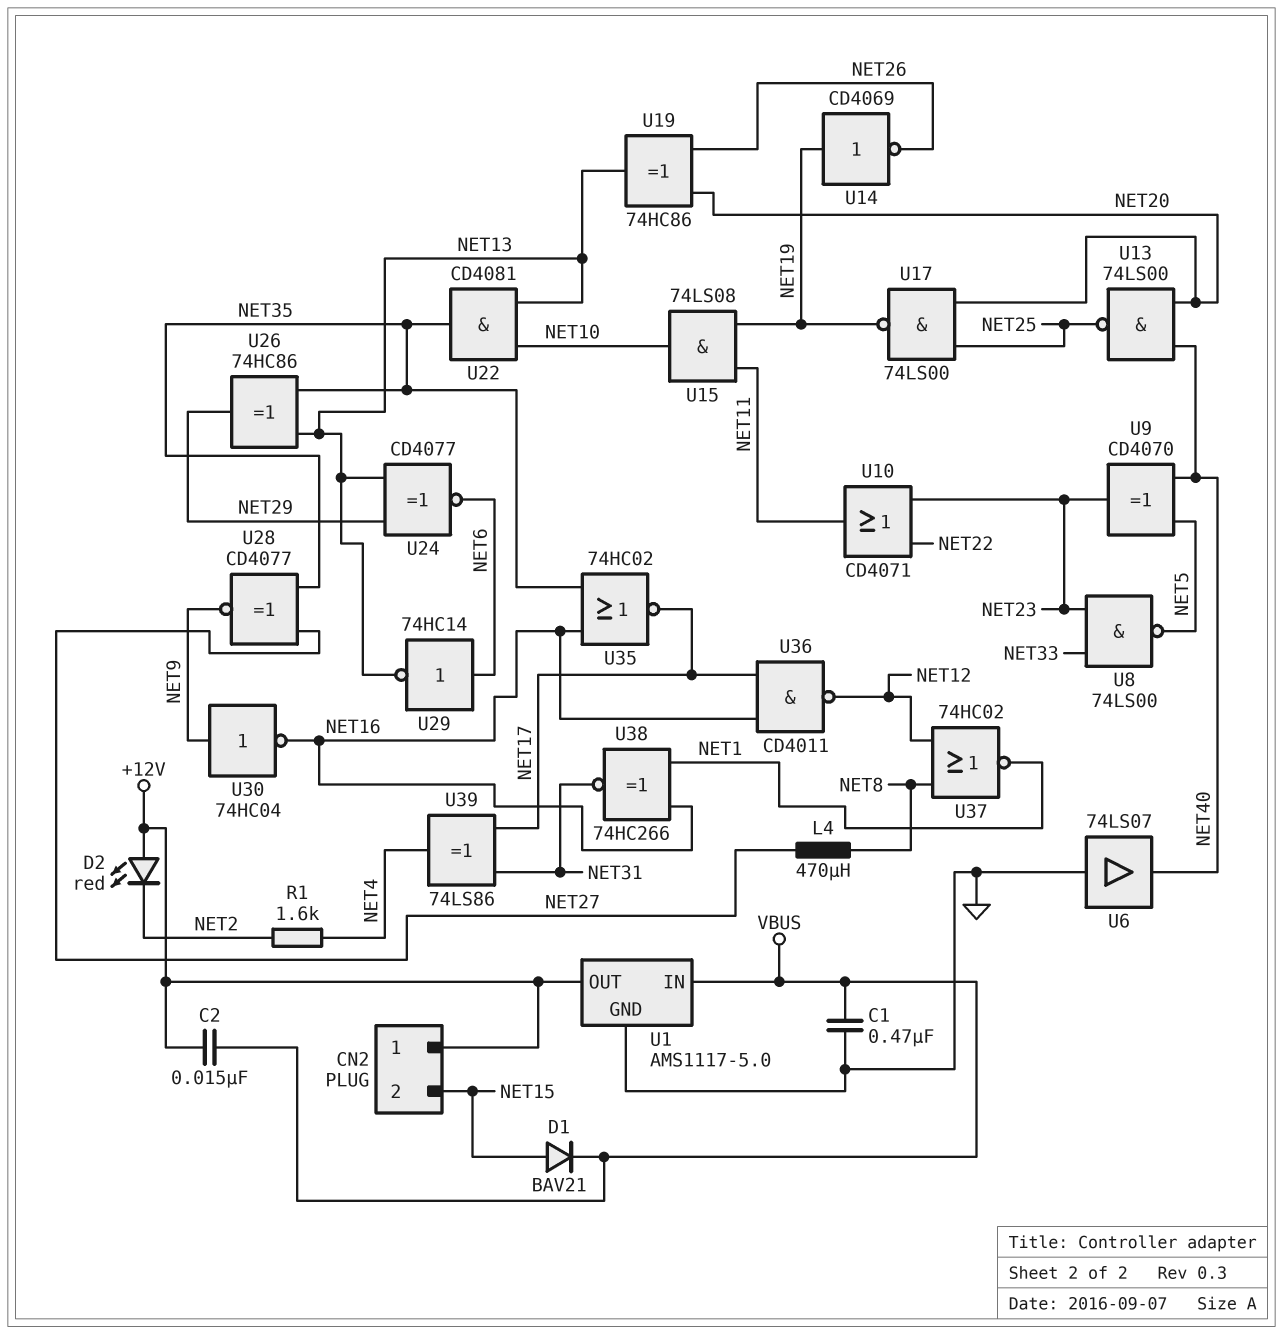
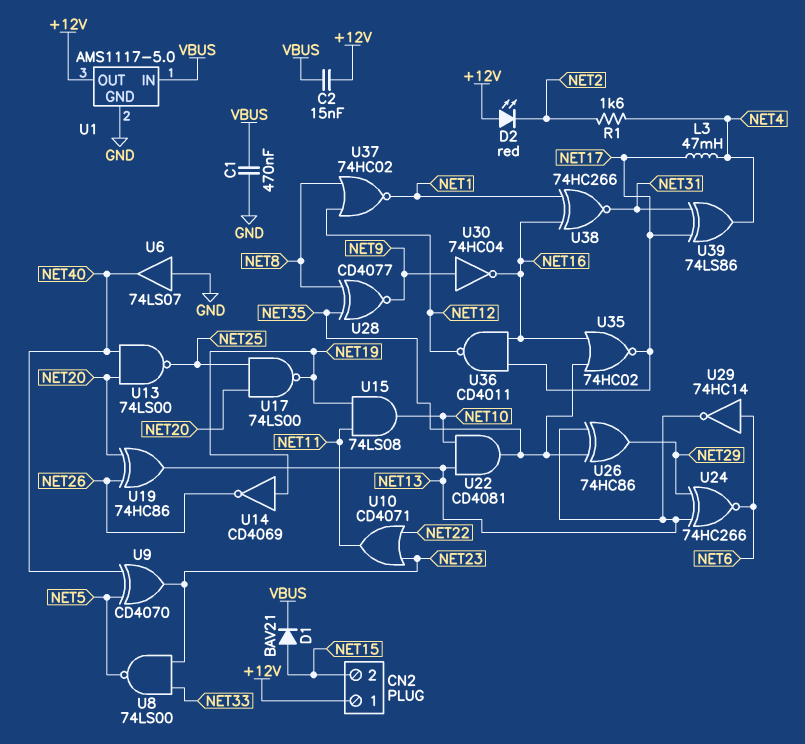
L3: none -> 47mH (NET4, NET17)
L4: 470uH (NET8, NET27) -> none
U24: XNOR CD4077 (in NET13, in NET29, out NET6) -> XNOR 74HC266 (in NET13, in NET29, out NET6)
U28: XNOR CD4077 (in NET27, in NET35, out NET9) -> XNOR CD4077 (in NET8, in NET35, out NET9)

